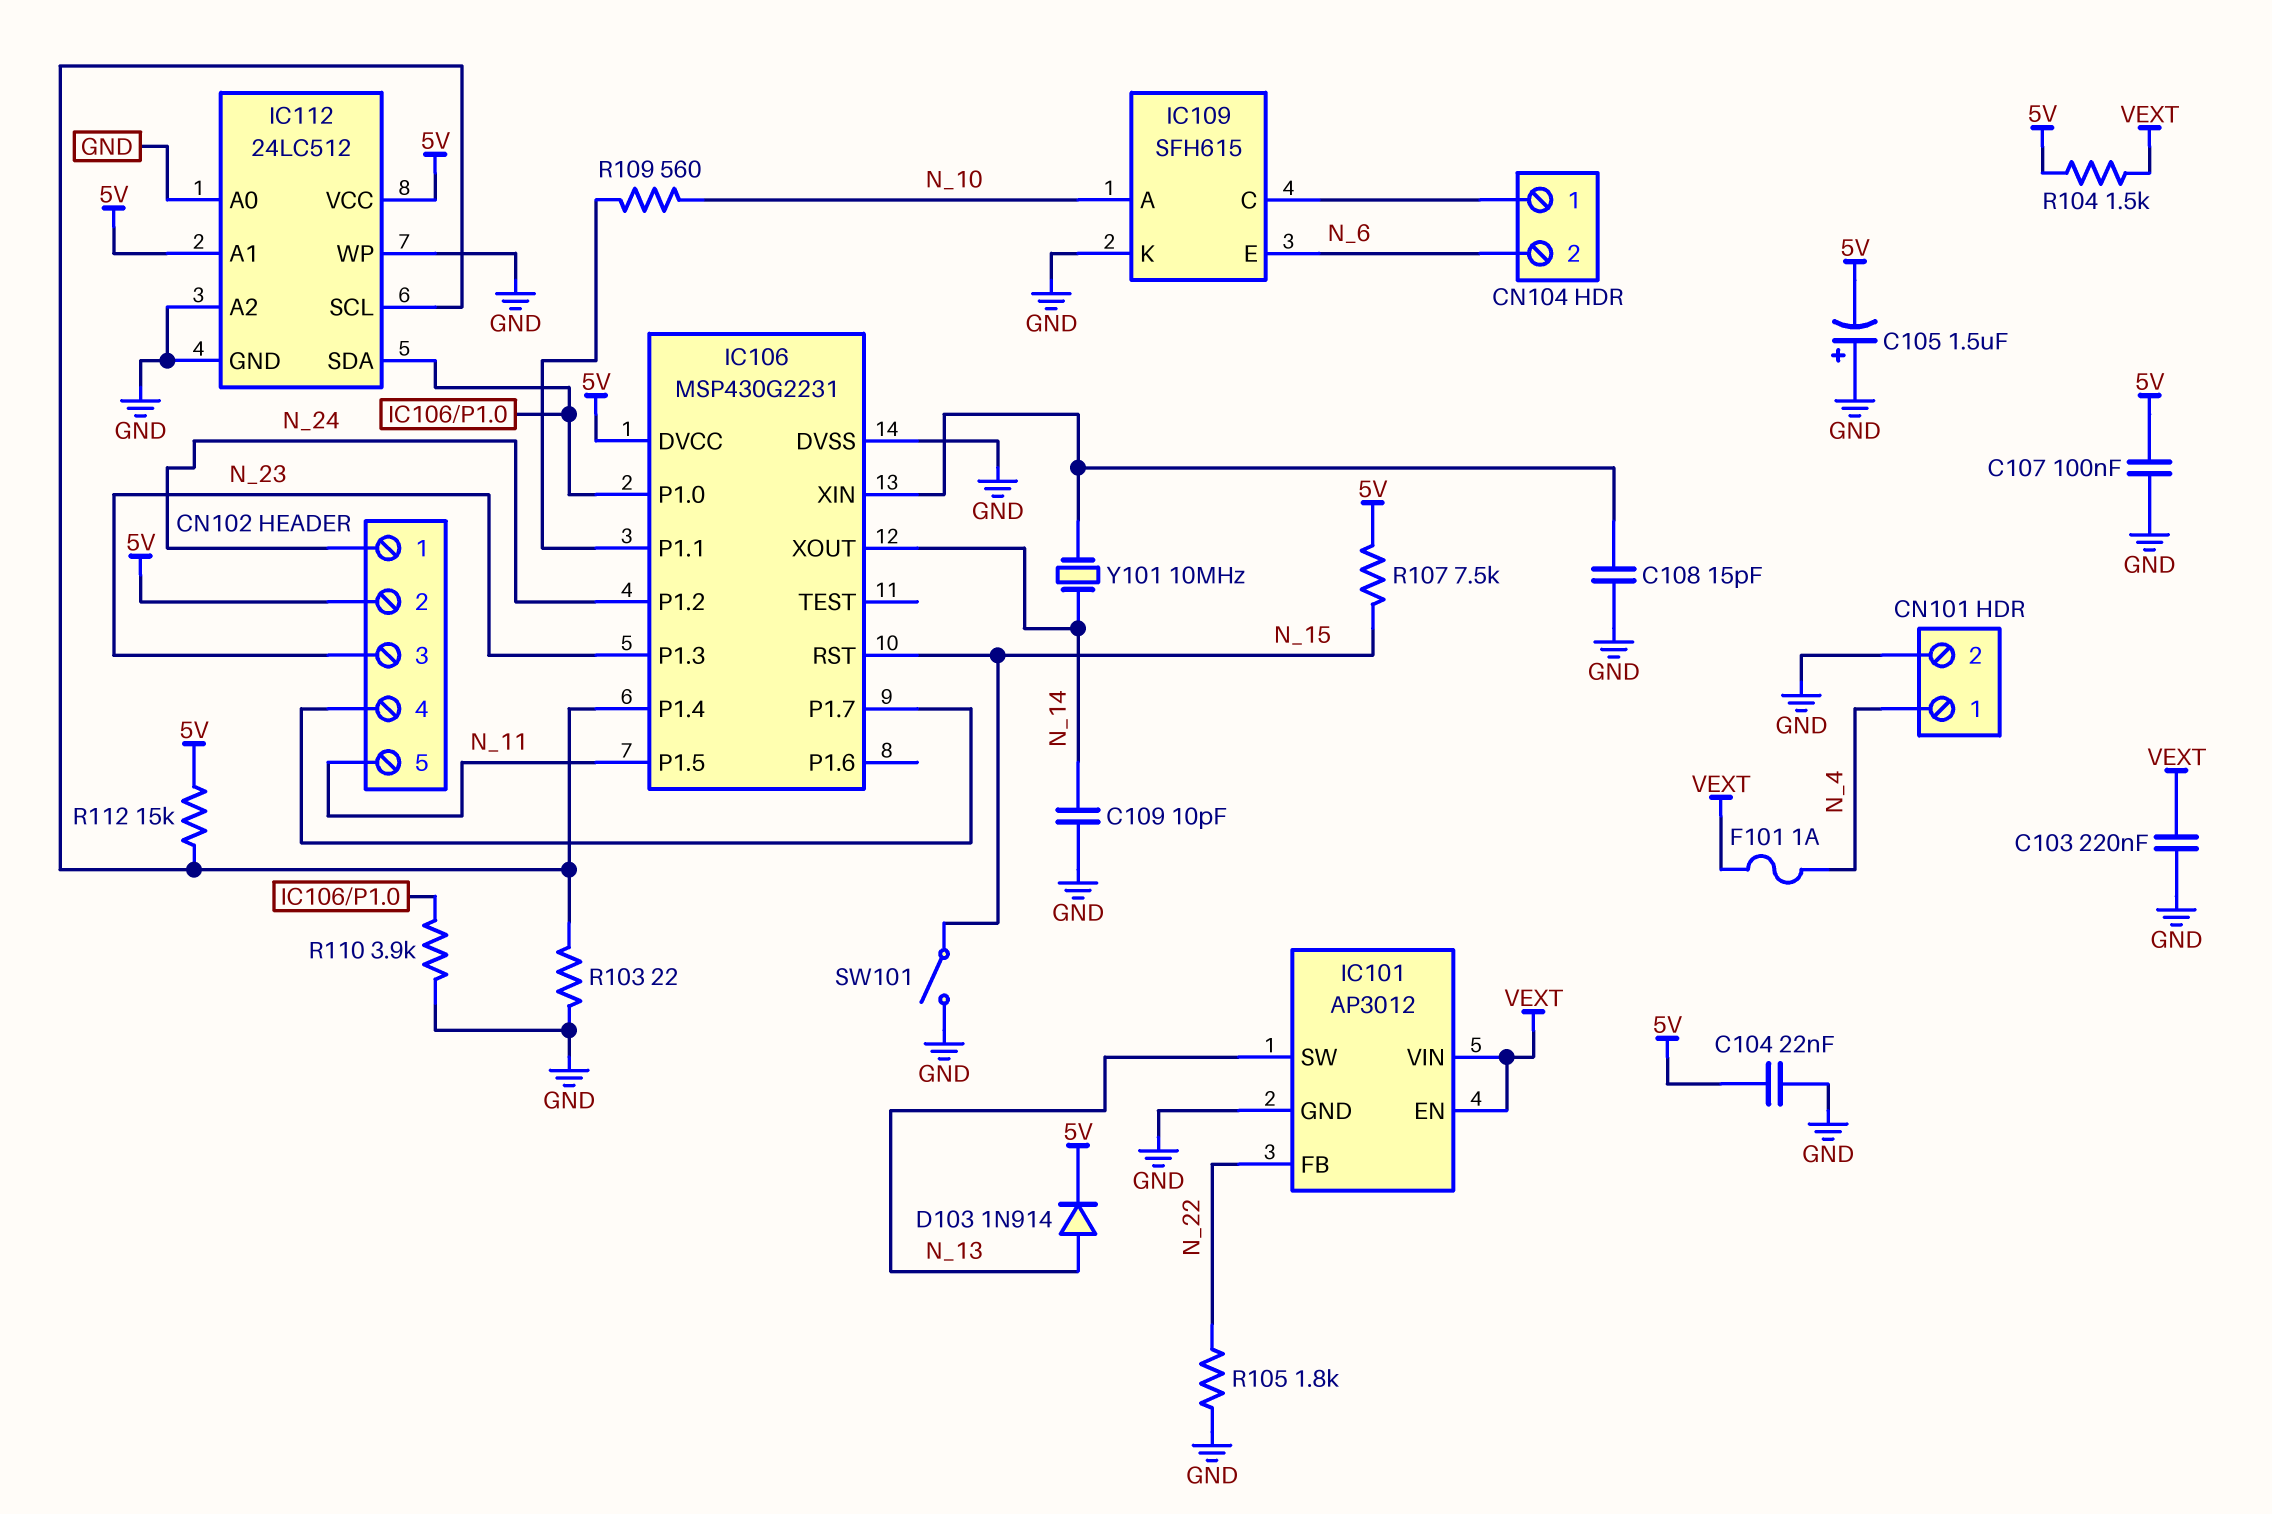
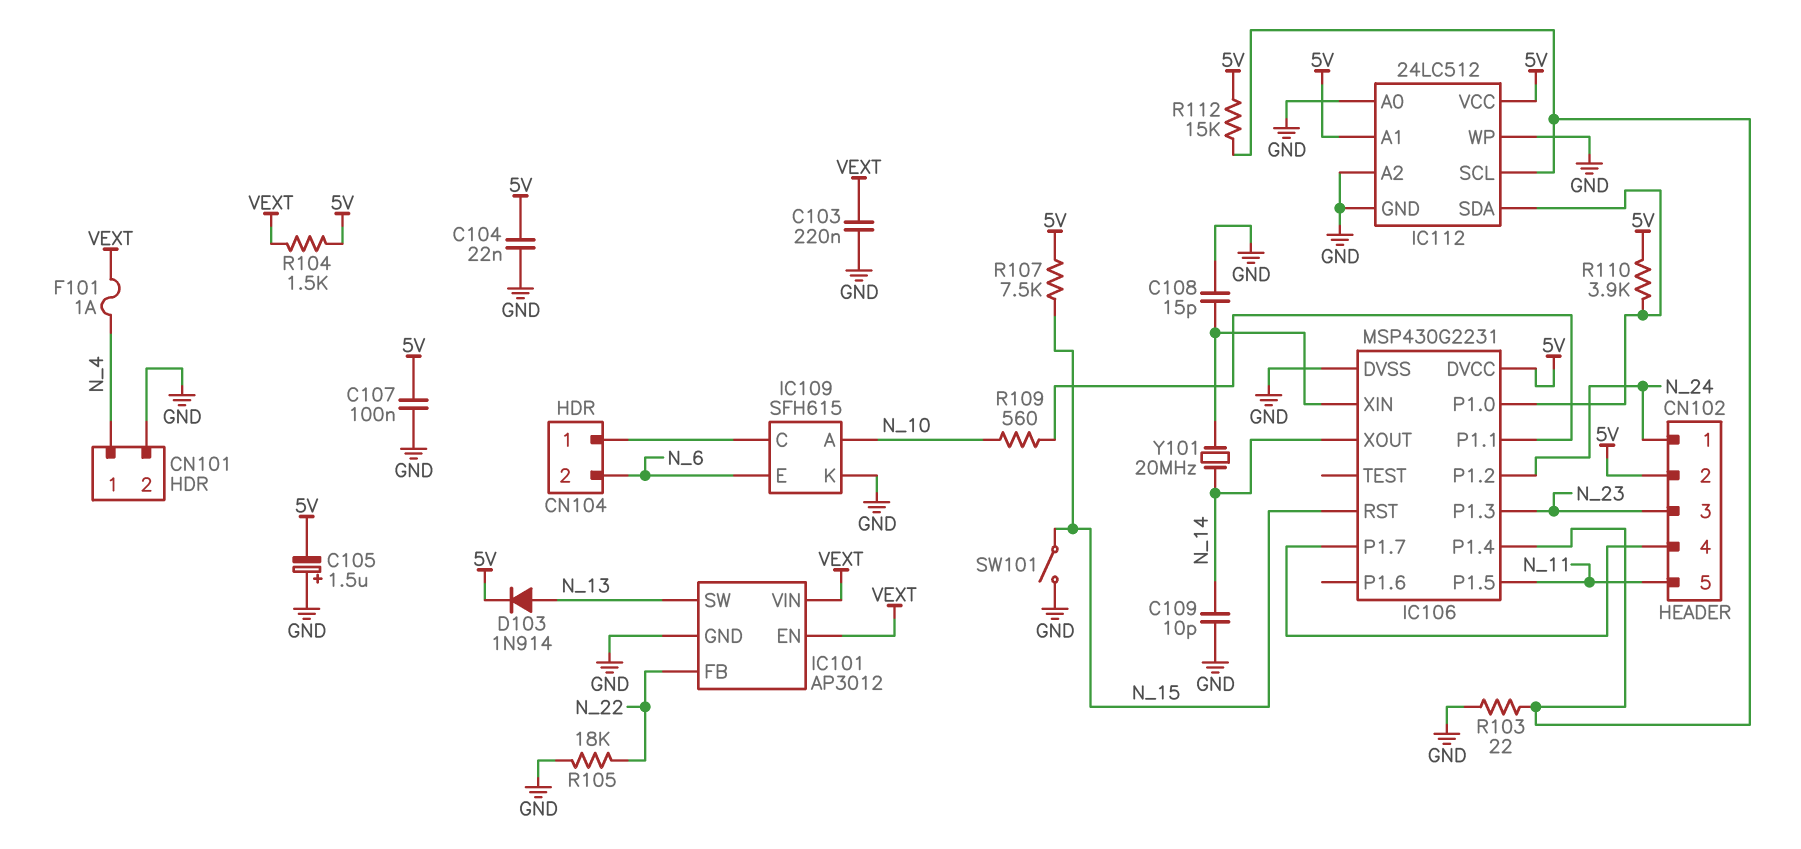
R105: 1.8k (GND, N_22) -> 18k (GND, N_22)
R110: 3.9k (GND, IC106/P1.0) -> 3.9k (5V, IC106/P1.0)
Y101: 10MHz (IC106/XIN, N_14) -> 20MHz (IC106/XIN, N_14)

